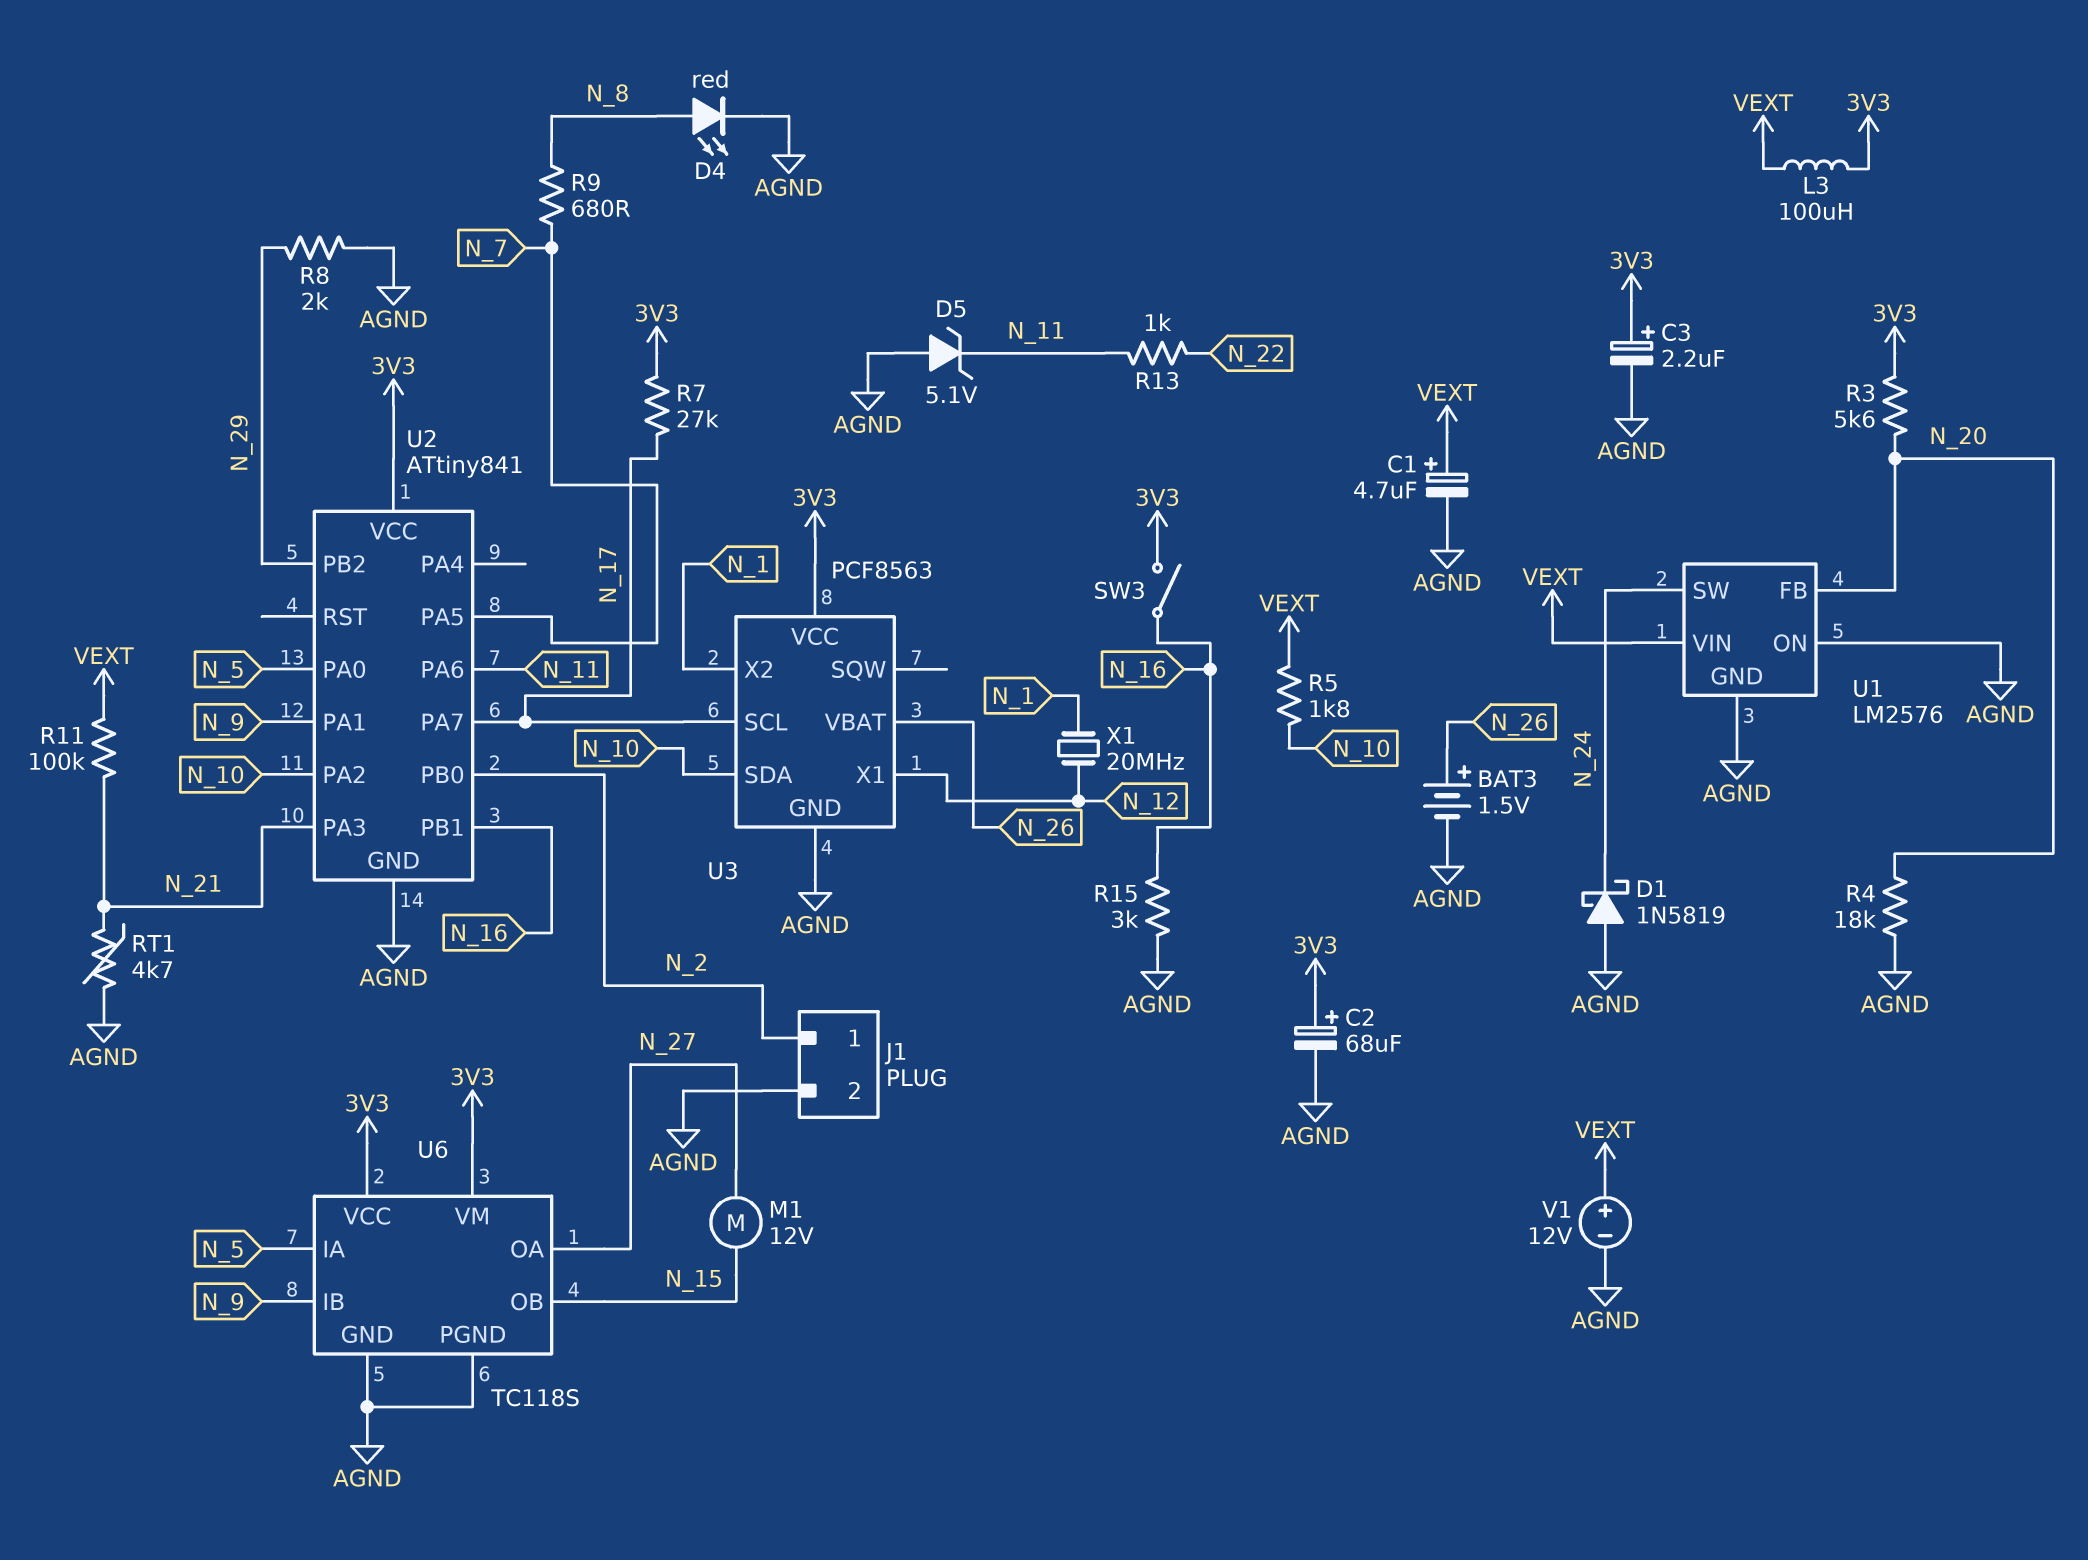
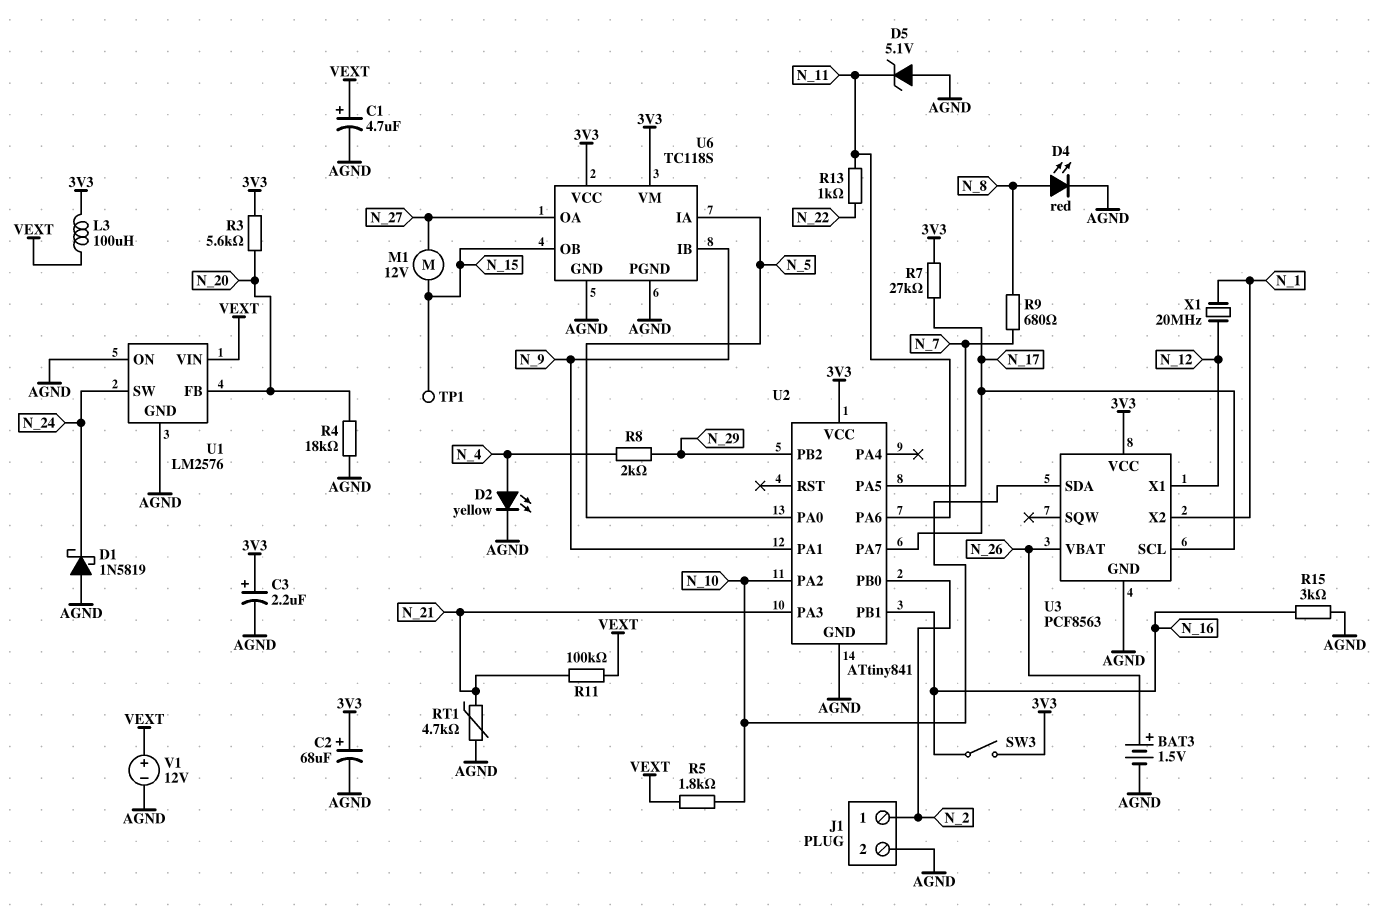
D2: none -> LED yellow (A N_4, K AGND)
R8: 2k (AGND, N_29) -> 2k (N_4, N_29)
TP1: none -> test point (N_15)

